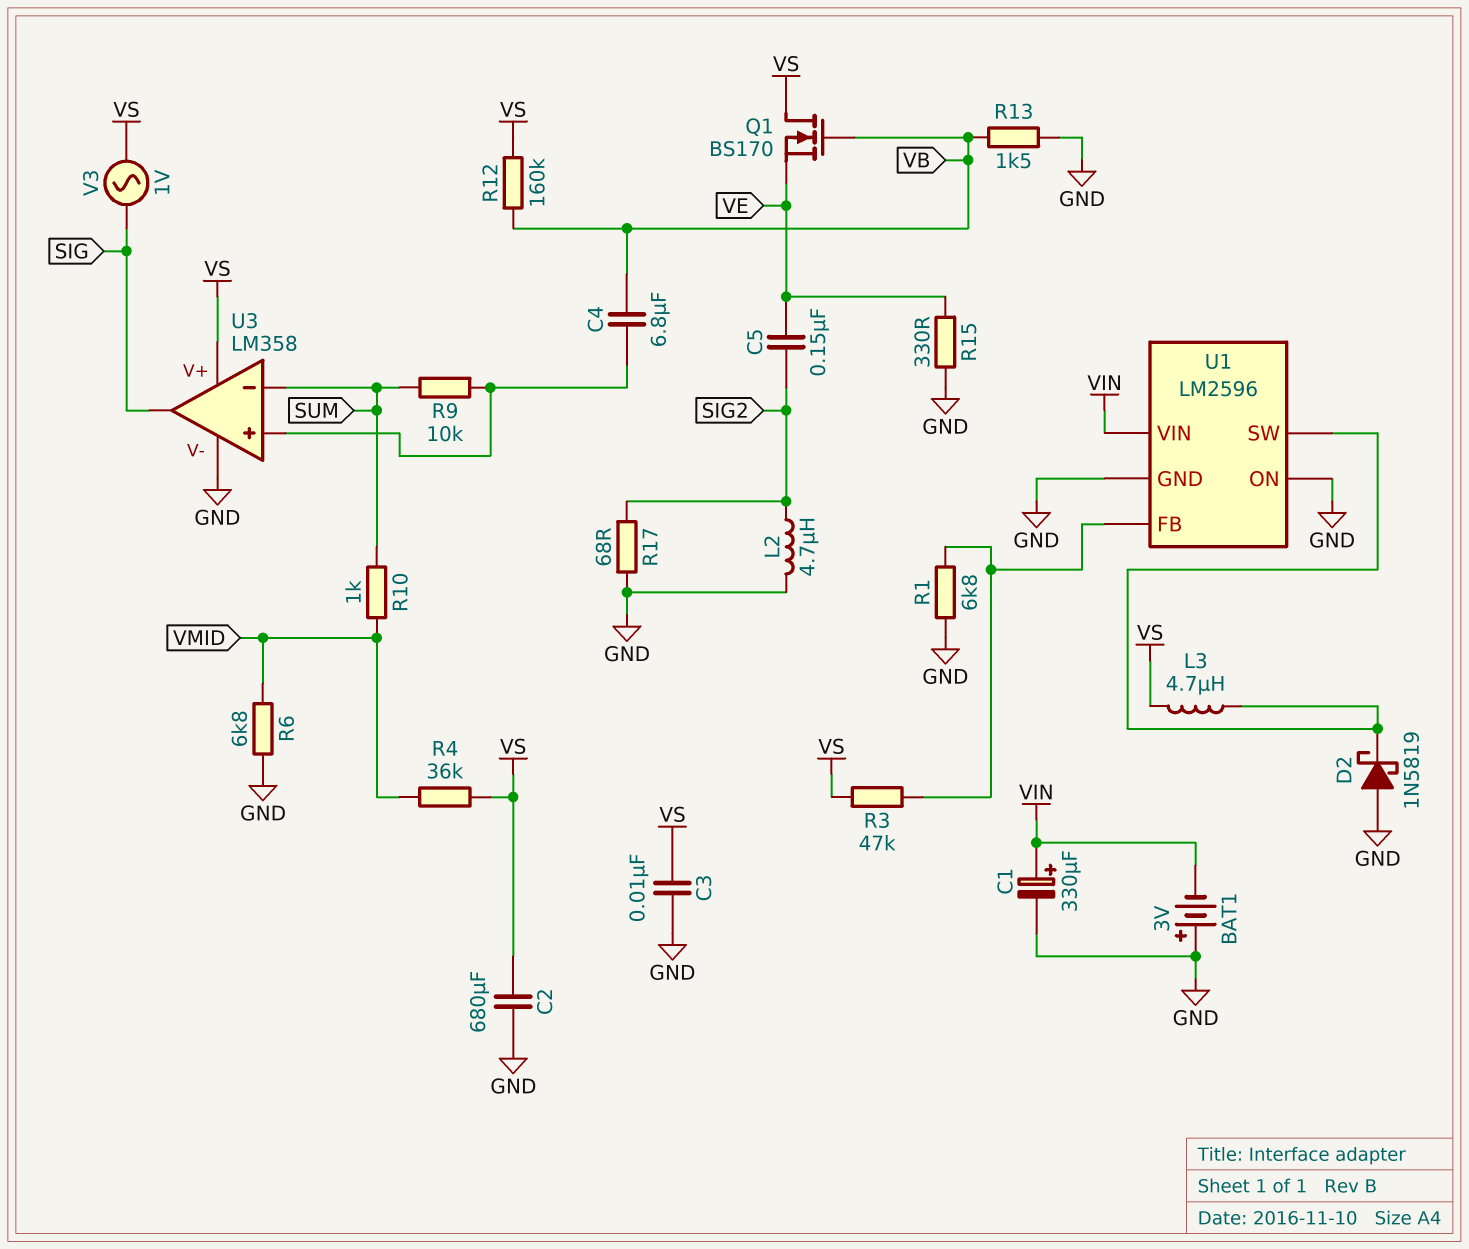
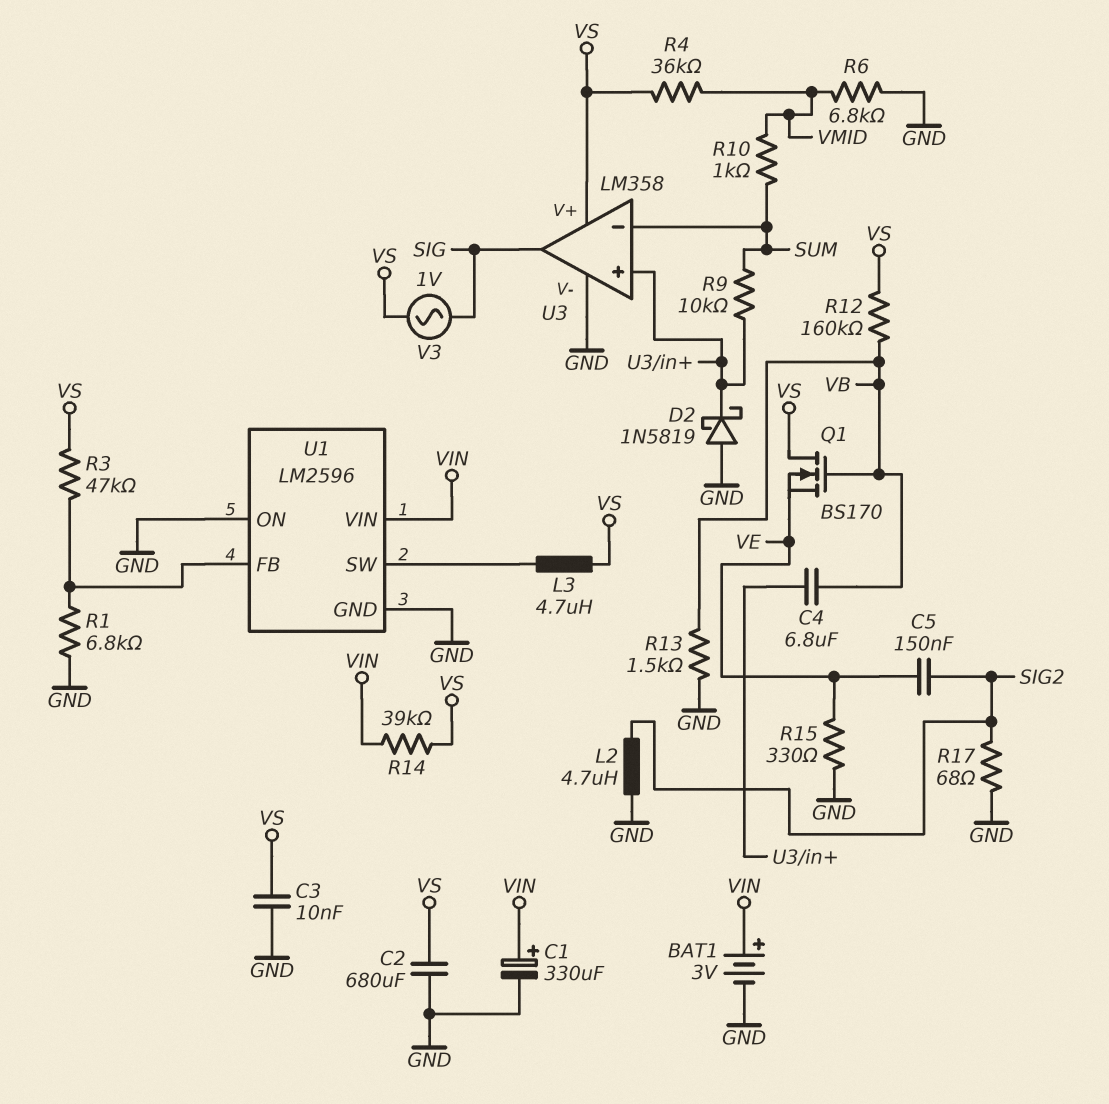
BAT1: 3V (plus GND, minus VIN) -> 3V (plus VIN, minus GND)
D2: schottky 1N5819 (A GND, K U1/SW) -> schottky 1N5819 (A GND, K U3/in+)
R14: none -> 39k (VIN, VS)

